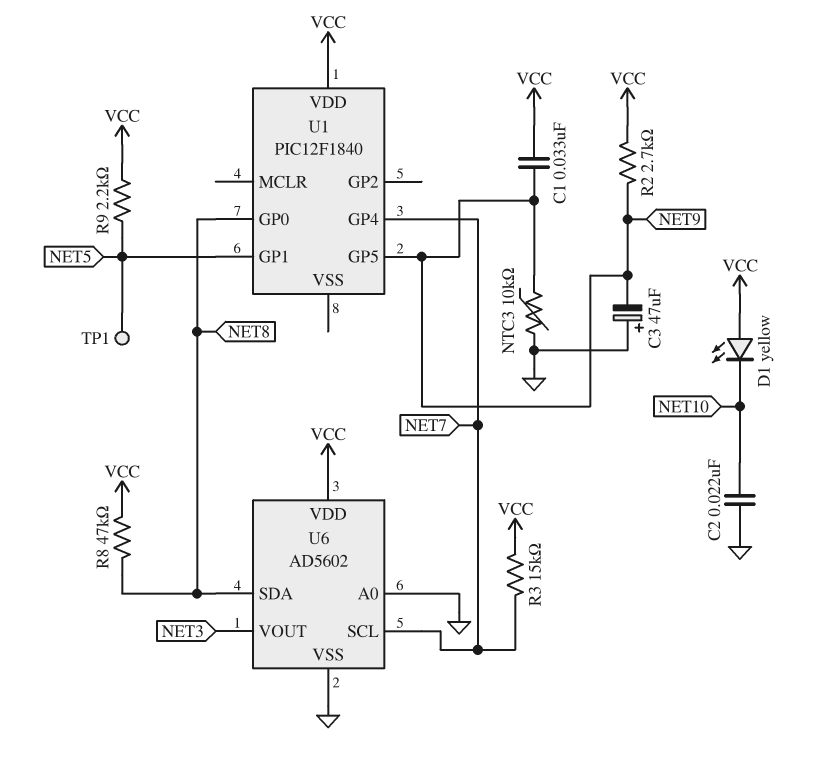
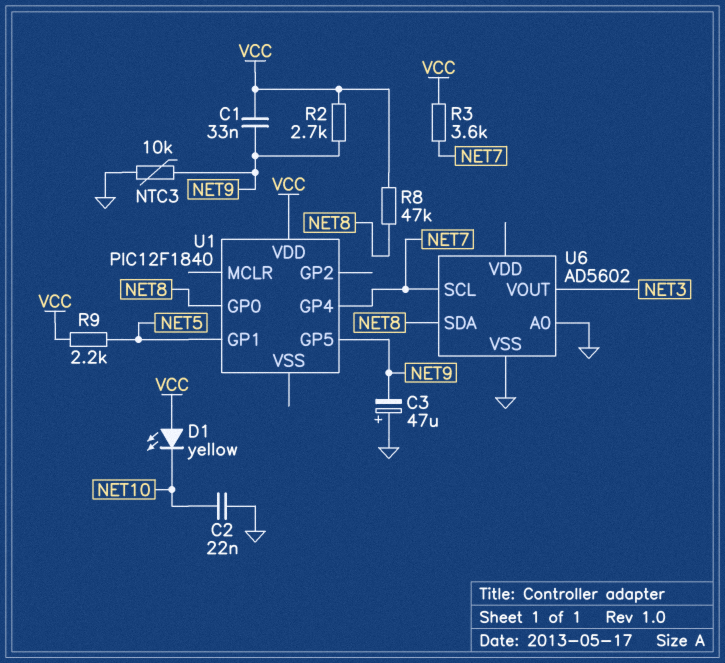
R3: 15k (NET7, VCC) -> 3.6k (NET7, VCC)
TP1: test point (NET5) -> none
U6 pin VDD: VCC -> none

